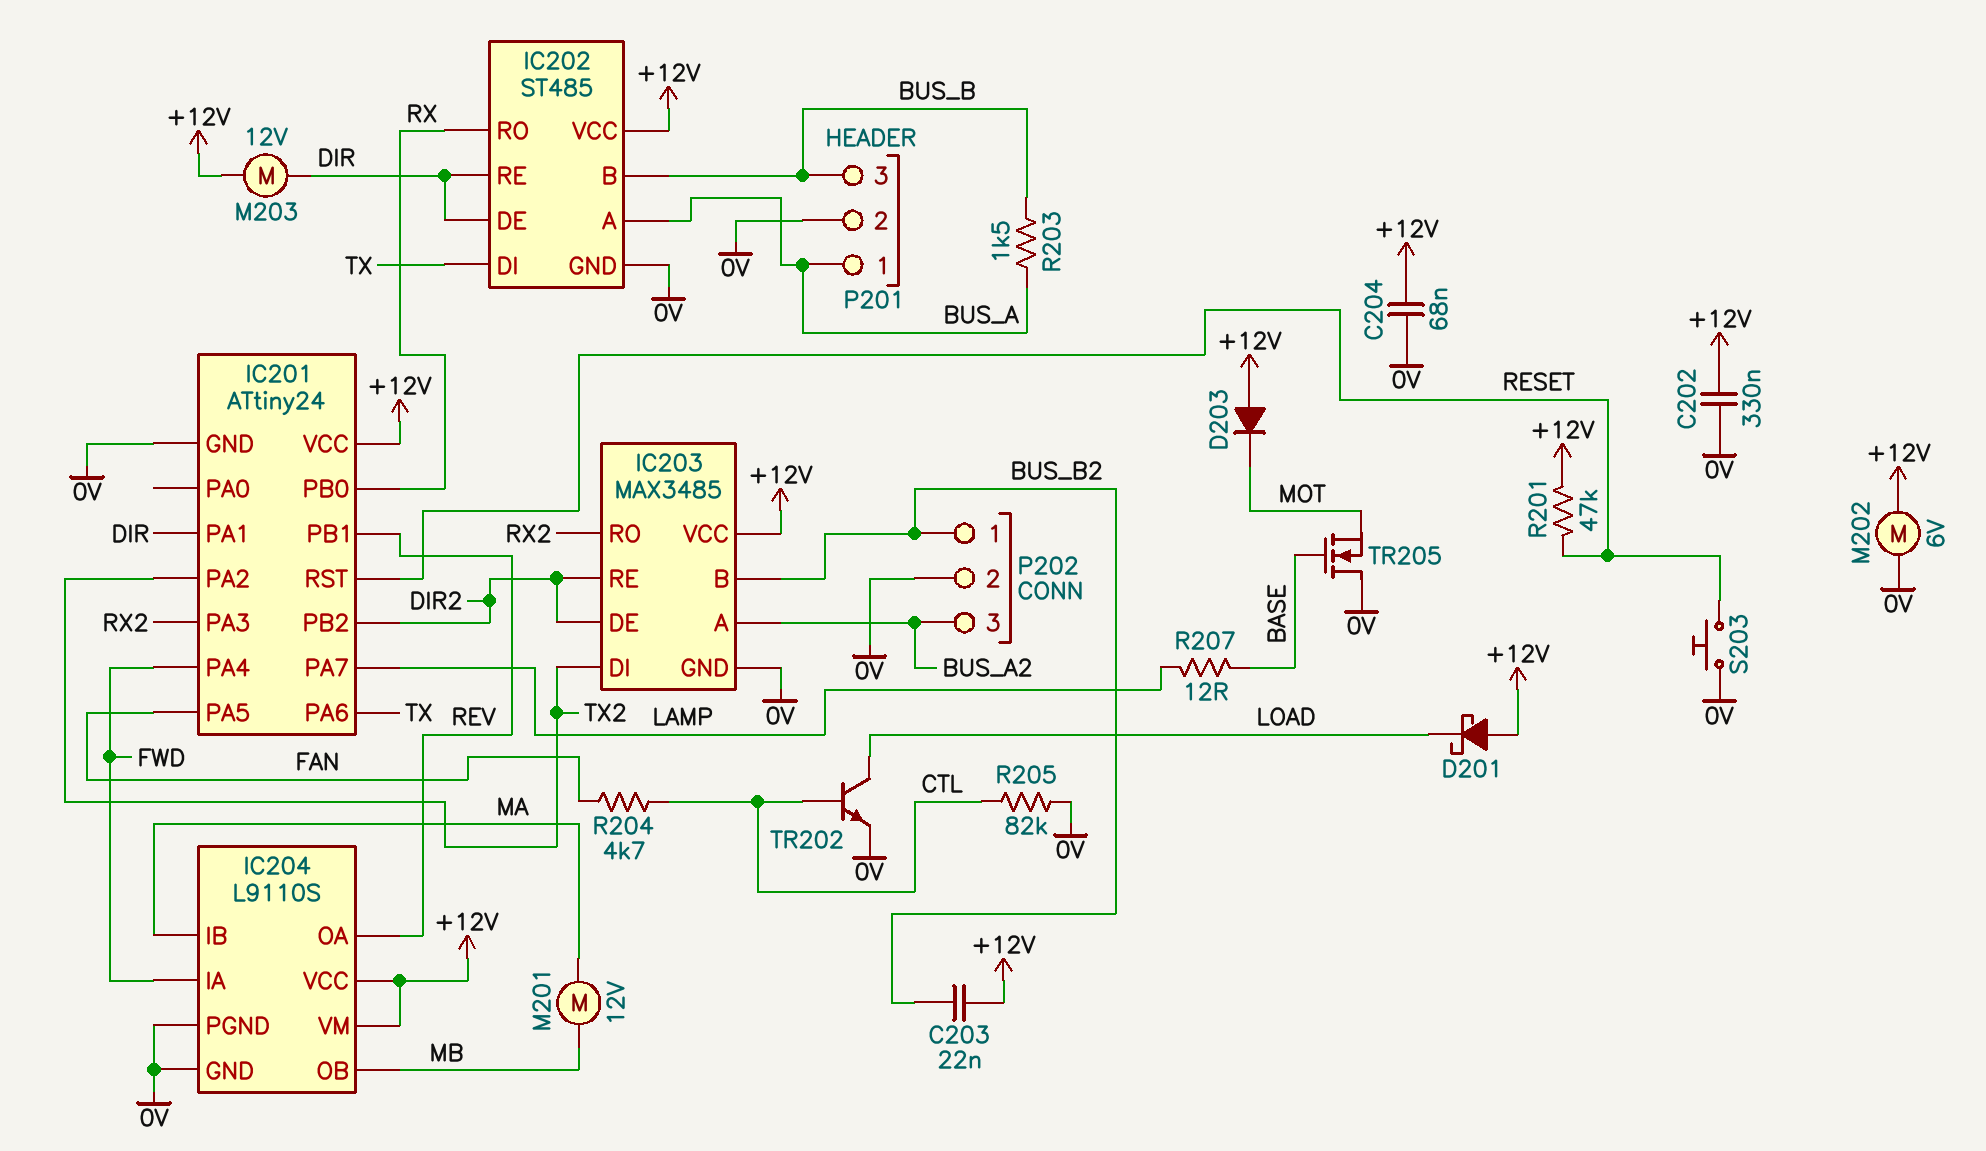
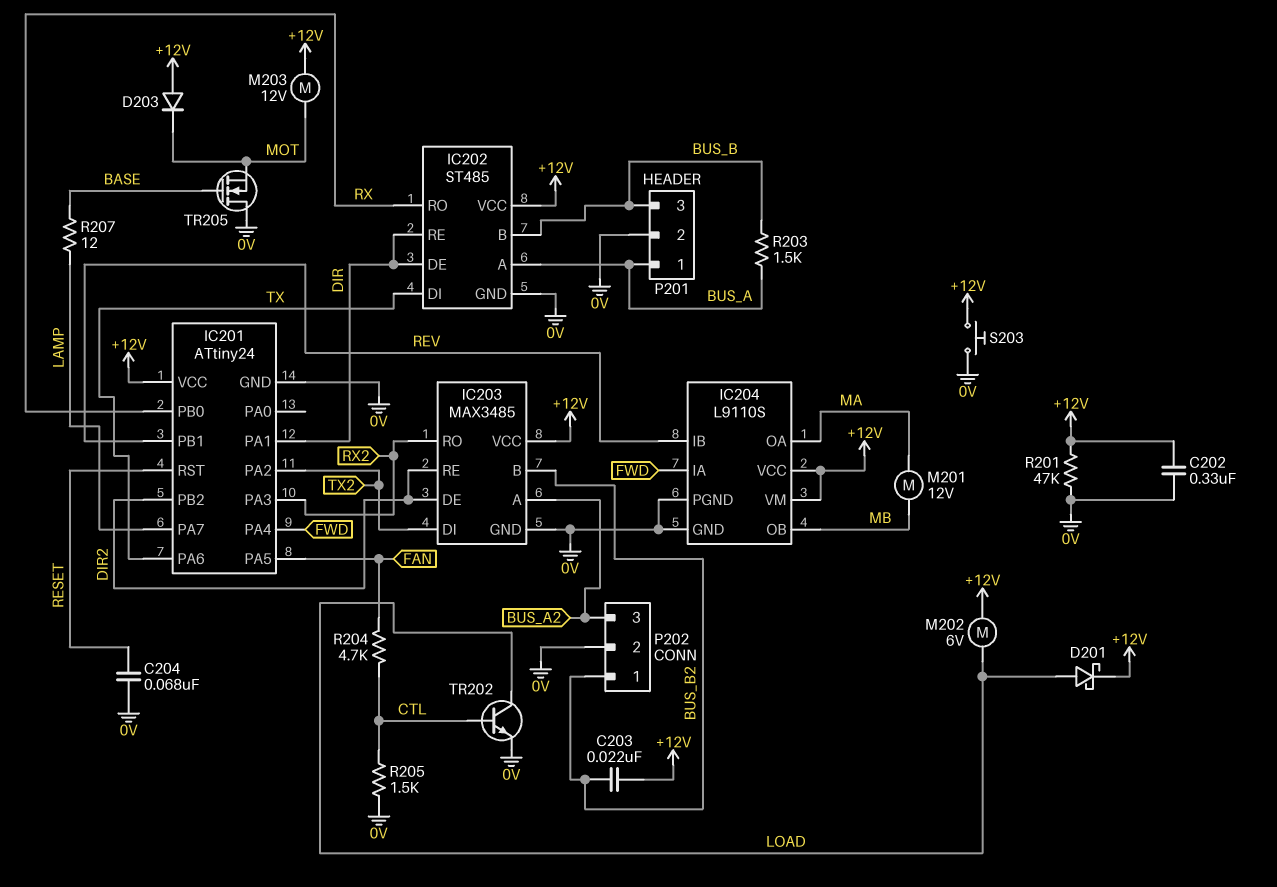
C204: 68nF (+12V, 0V) -> 68nF (0V, RESET)
D201: schottky (A +12V, K LOAD) -> schottky (A LOAD, K +12V)
IC204 pin IB: MA -> REV
IC204 pin OA: REV -> MA
M202: motor 6V (+12V, 0V) -> motor 6V (+12V, LOAD)
M203: motor 12V (+12V, DIR) -> motor 12V (+12V, MOT)
R201: 47k (+12V, RESET) -> 47k (+12V, 0V)
R205: 82k (0V, CTL) -> 1.5k (0V, CTL)
S203: button (0V, RESET) -> button (+12V, 0V)

